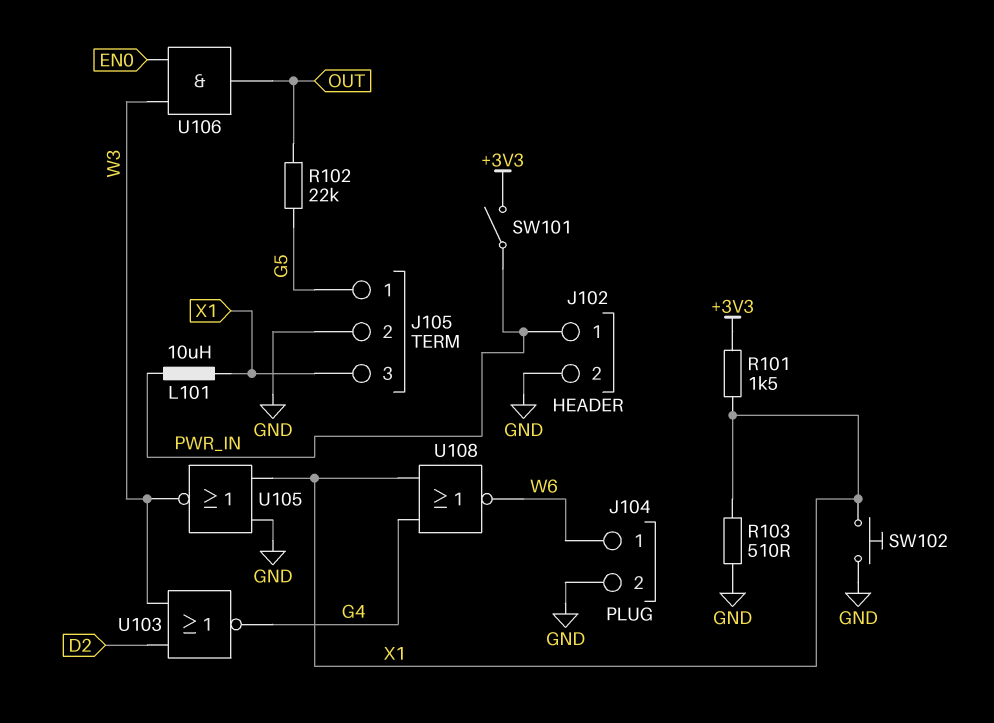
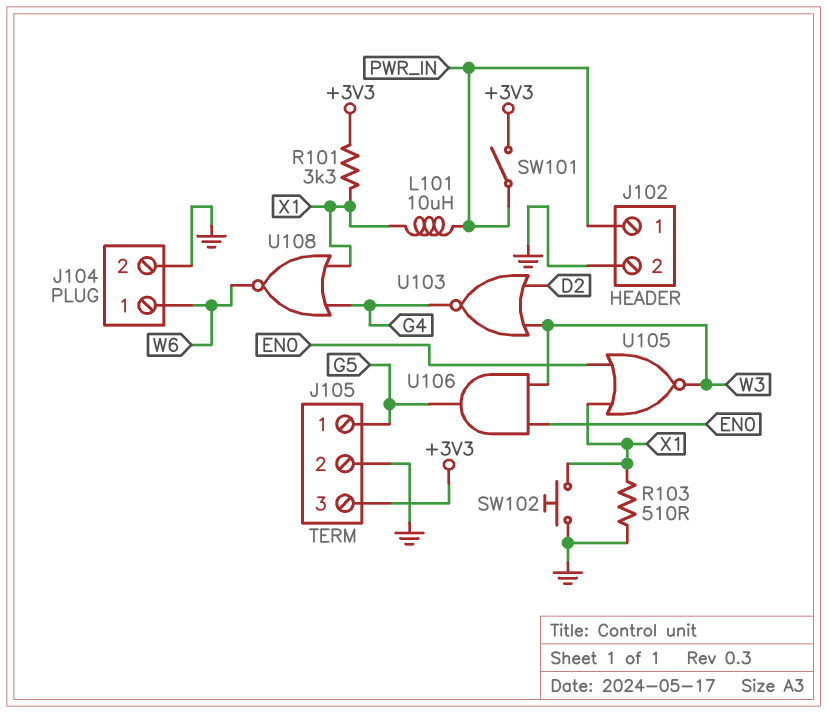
J105 pin 3: X1 -> +3V3
R101: 1.5k (+3V3, X1) -> 3.3k (+3V3, X1)
R102: 22k (G5, OUT) -> none
U105: NOR (in GND, in X1, out W3) -> NOR (in EN0, in X1, out W3)
U106: AND (in EN0, in W3, out OUT) -> AND (in EN0, in W3, out G5)

